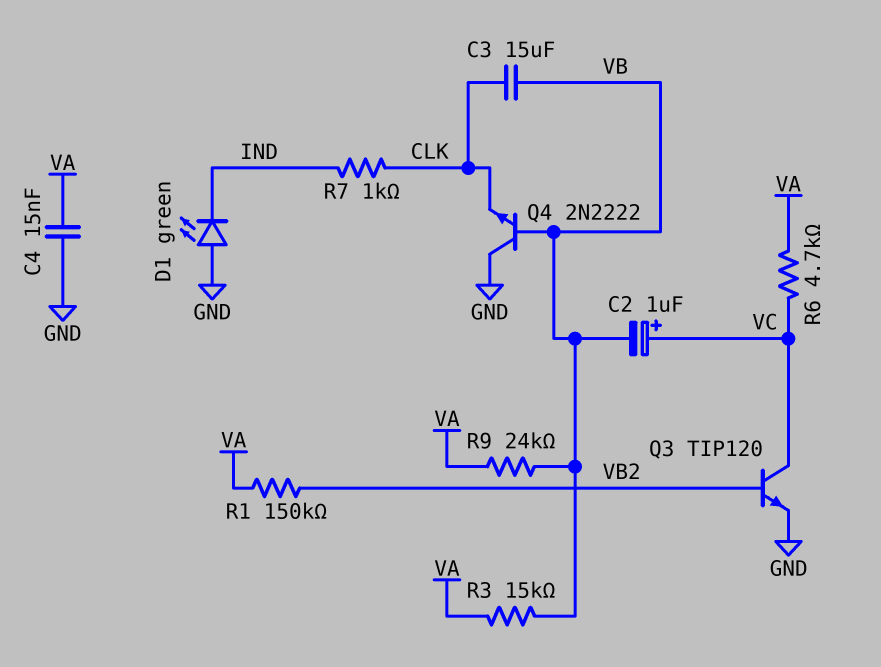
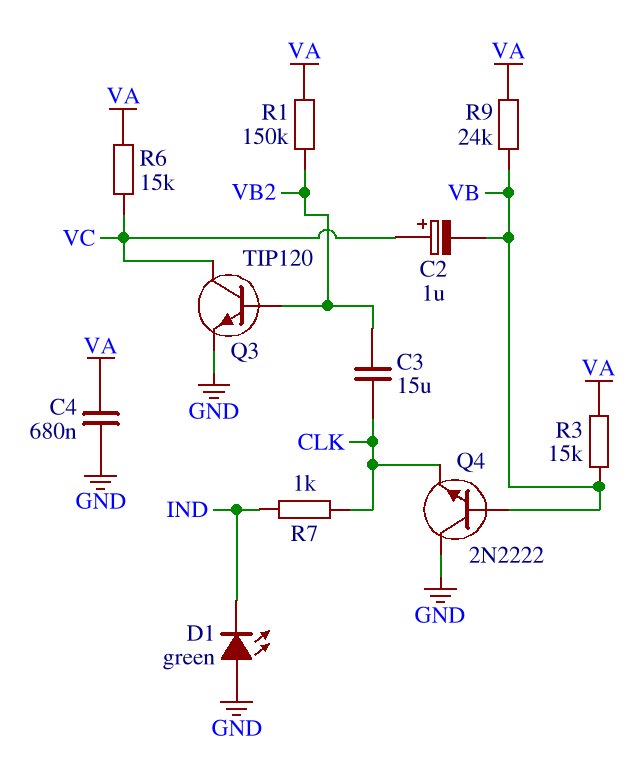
C3: 15uF (CLK, VB) -> 15uF (CLK, VB2)
C4: 15nF (GND, VA) -> 680nF (GND, VA)
R6: 4.7k (VA, VC) -> 15k (VA, VC)

